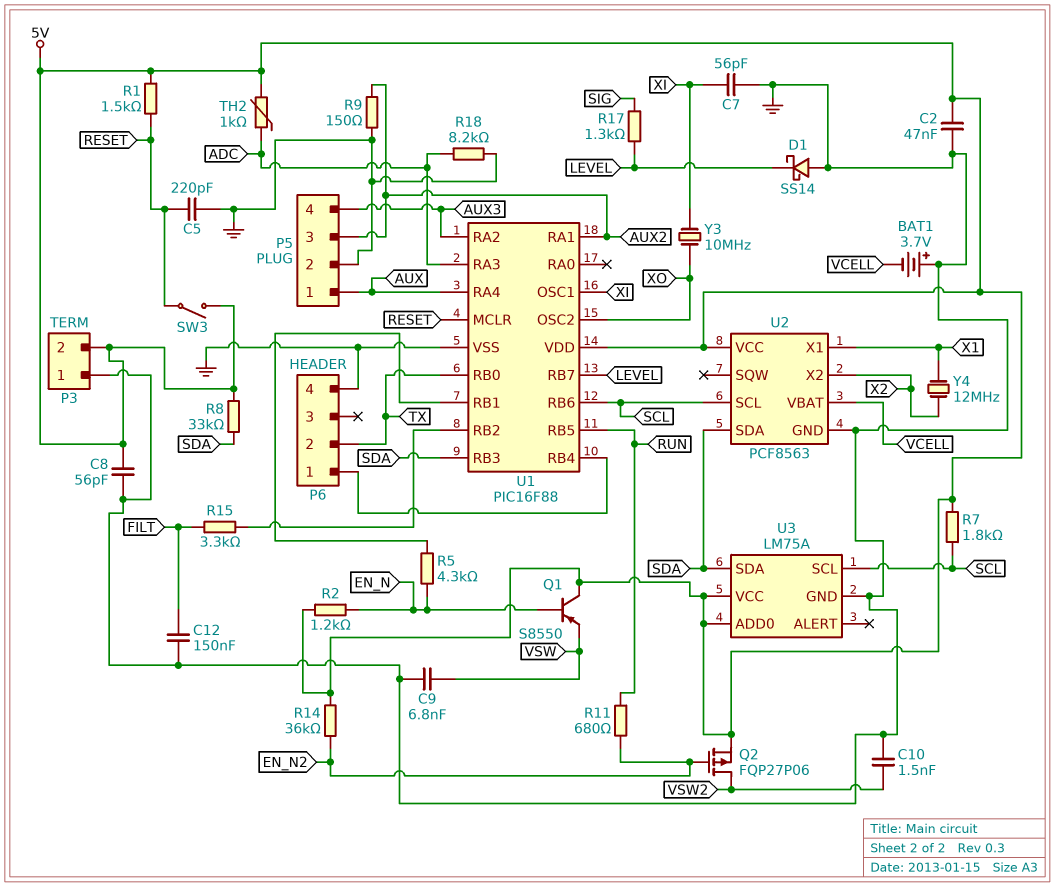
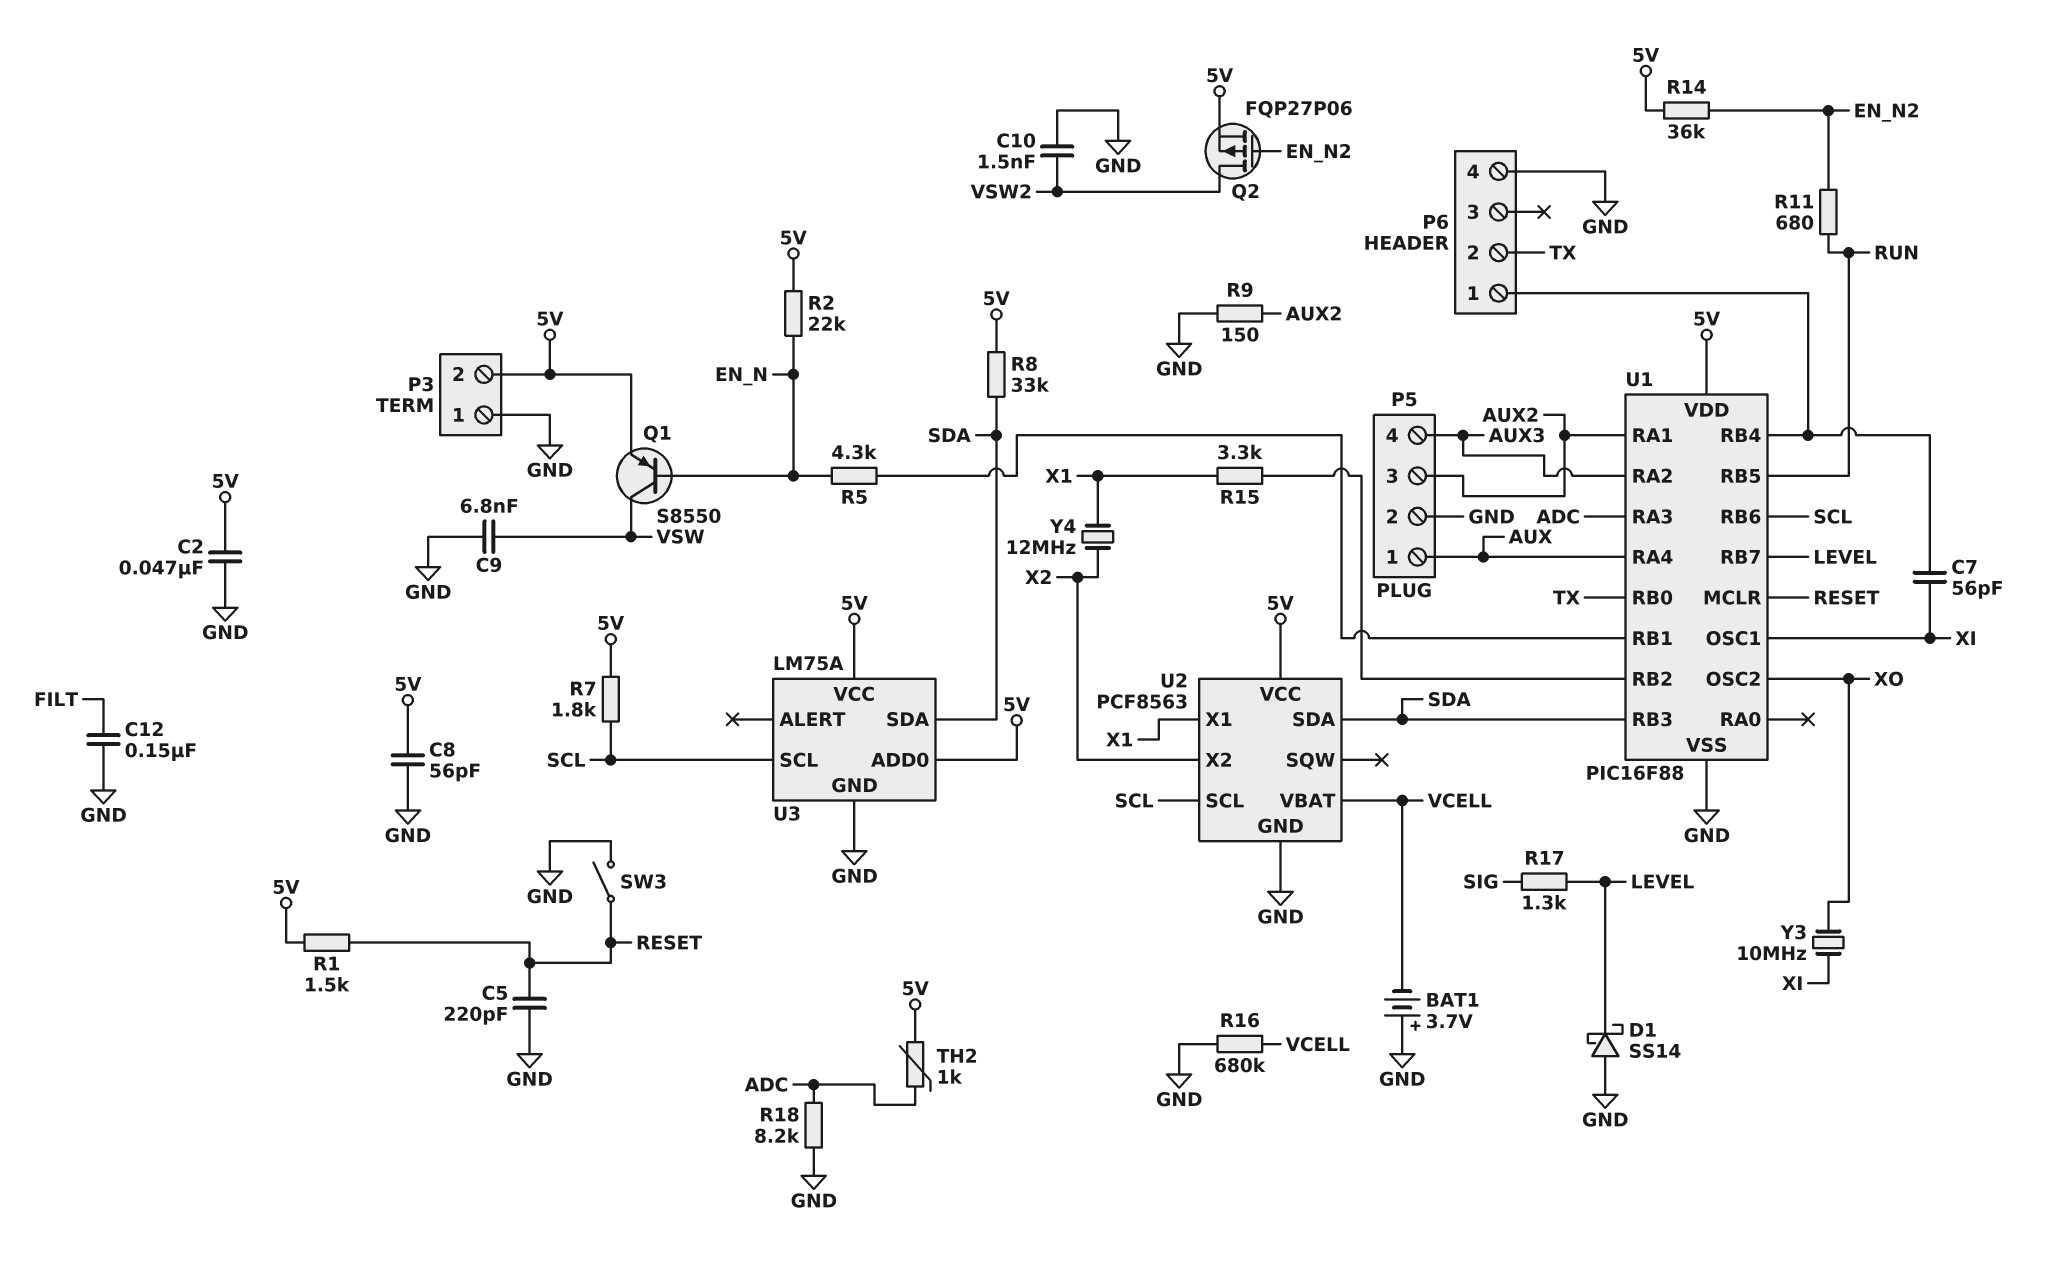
C7: 56pF (GND, XI) -> 56pF (P6/1, XI)
Q1: PNP S8550 (B EN_N, C 5V, E VSW) -> PNP S8550 (B EN_N, C VSW, E 5V)
R2: 1.2k (5V, EN_N) -> 22k (5V, EN_N)
R15: 3.3k (FILT, U1/RB2) -> 3.3k (U1/RB2, X1)
R16: none -> 680k (GND, VCELL)
SW3: switch (5V, RESET) -> switch (GND, RESET)

